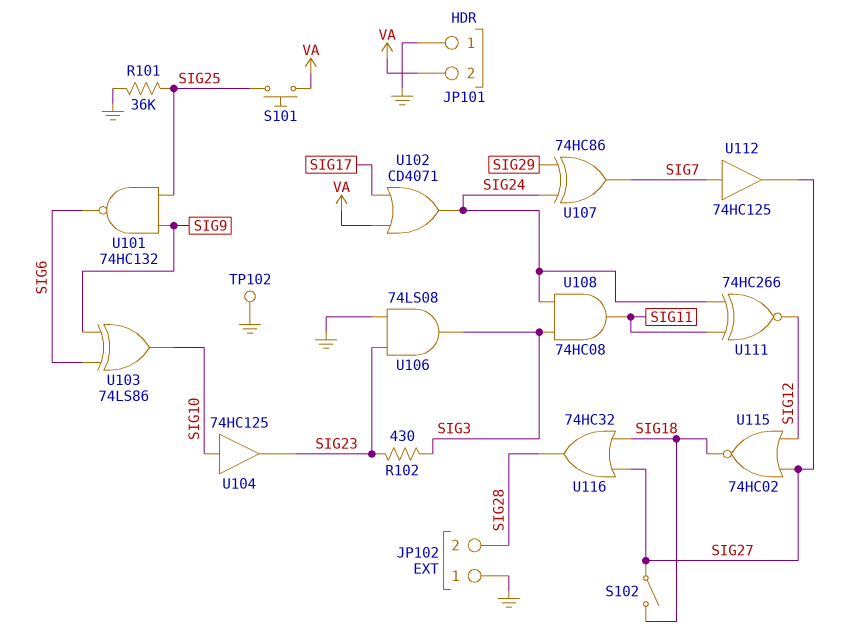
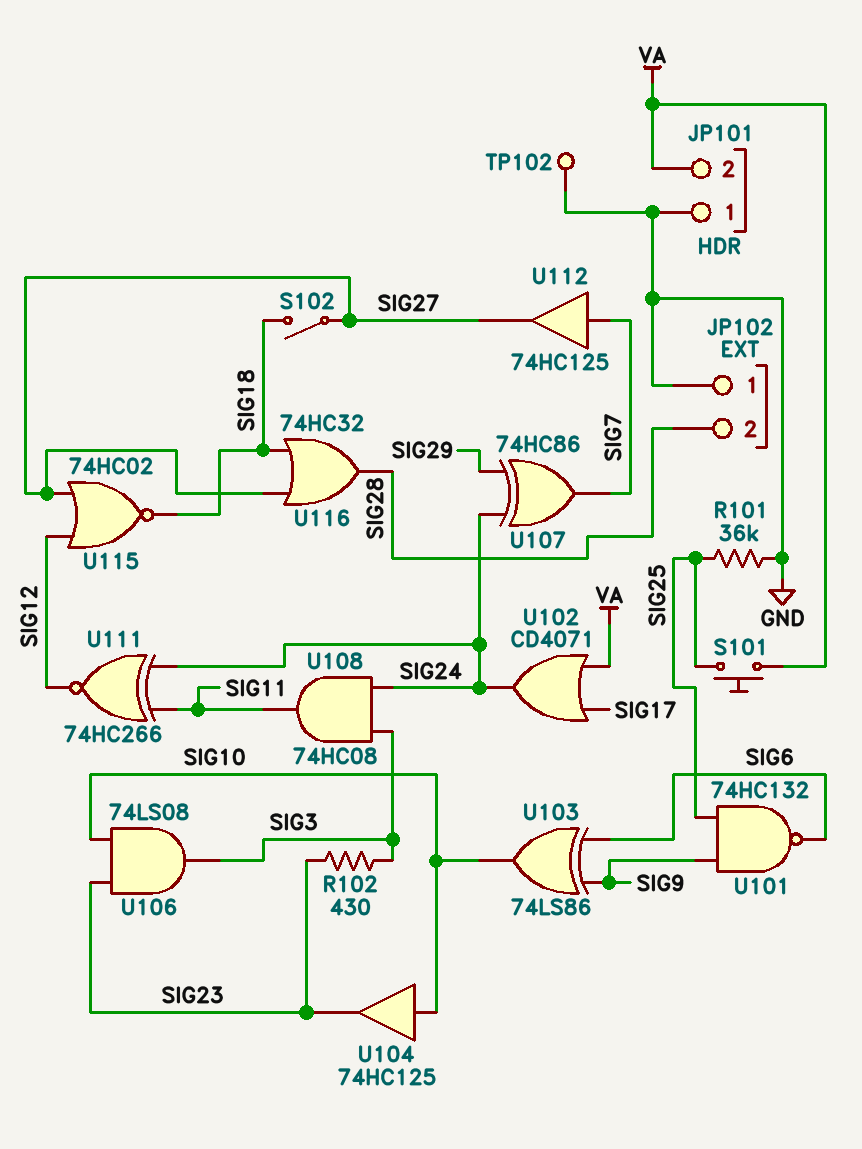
U106: AND 74LS08 (in GND, in SIG23, out SIG3) -> AND 74LS08 (in SIG10, in SIG23, out SIG3)

